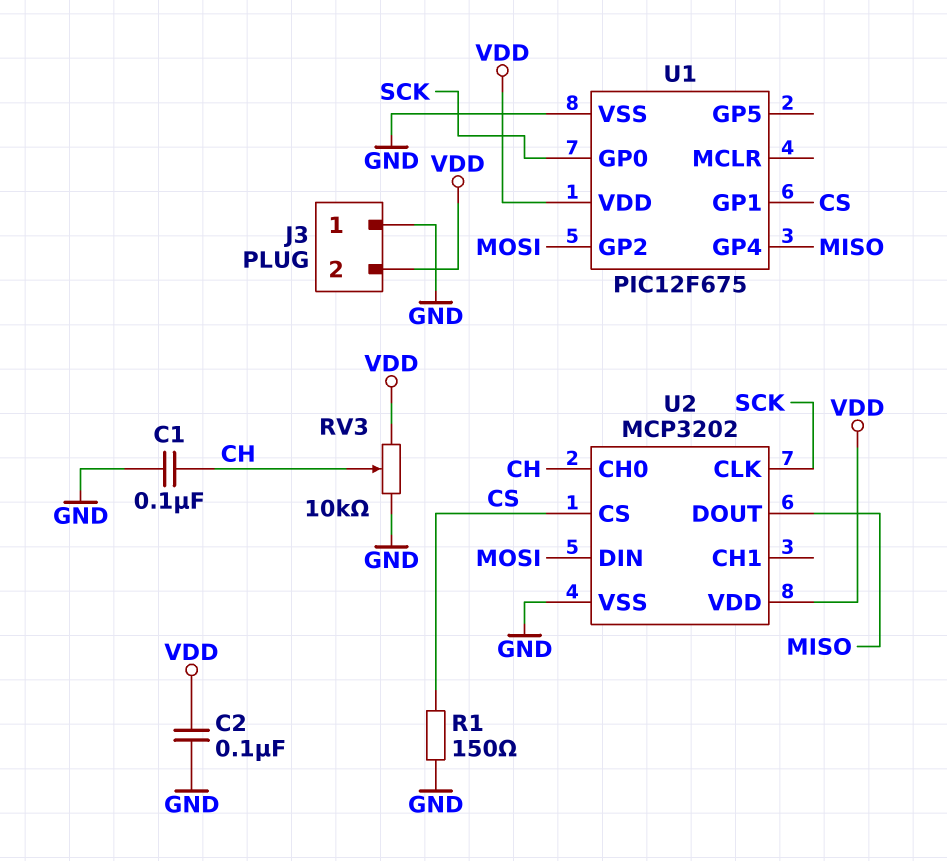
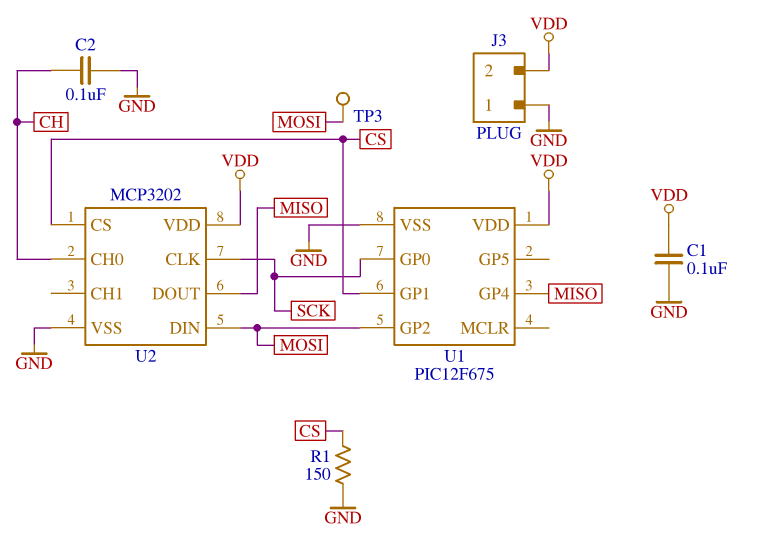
C1: 100nF (CH, GND) -> 100nF (GND, VDD)
C2: 100nF (GND, VDD) -> 100nF (CH, GND)
RV3: 10k (GND, VDD, wiper CH) -> none
TP3: none -> test point (MOSI)

